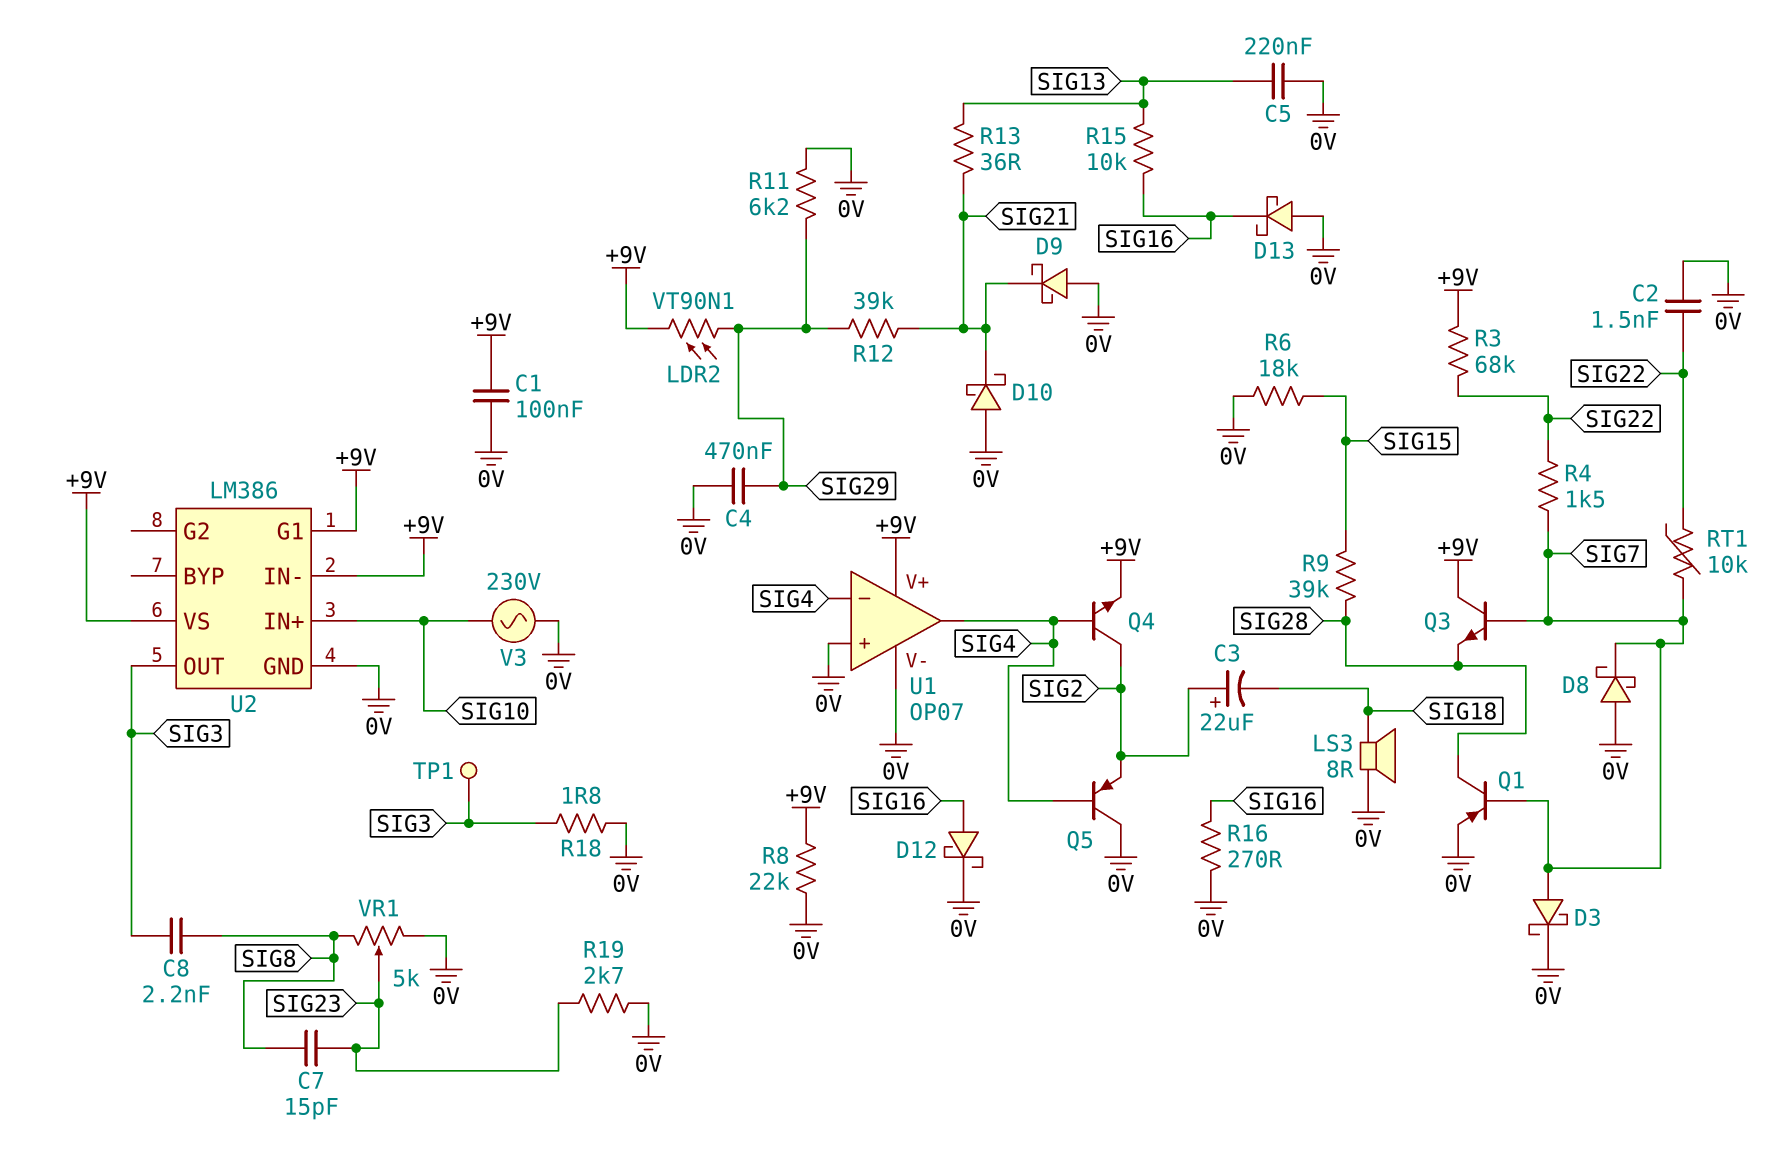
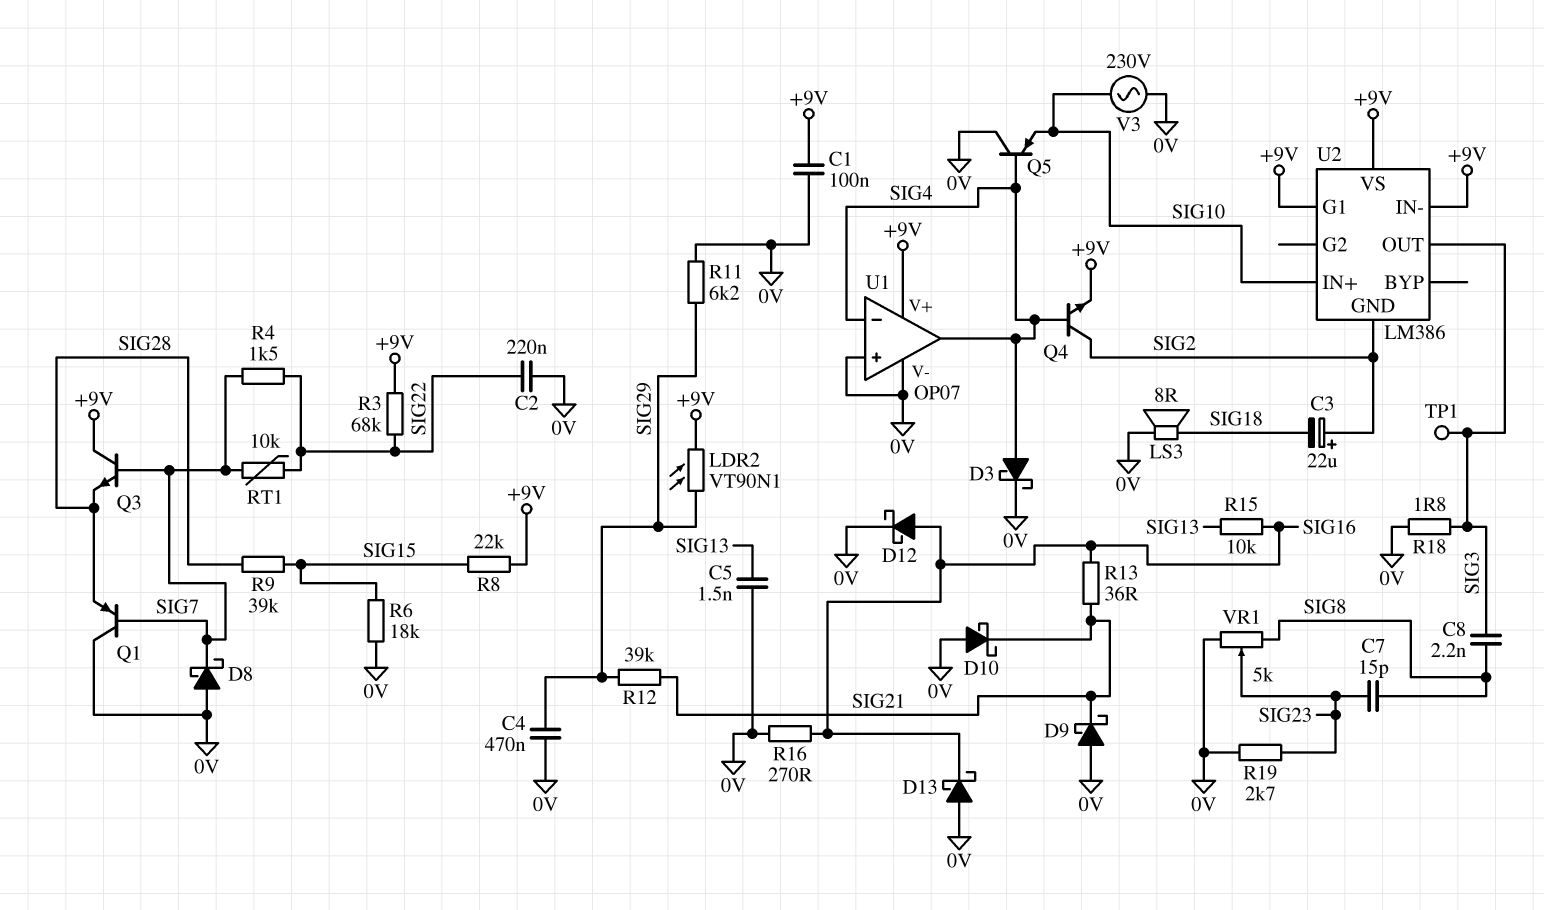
C2: 1.5nF (0V, SIG22) -> 220nF (0V, SIG22)
C5: 220nF (0V, SIG13) -> 1.5nF (0V, SIG13)
D3: schottky (A SIG7, K 0V) -> schottky (A SIG4, K 0V)
Q1: PNP (B SIG7, C SIG28, E 0V) -> PNP (B SIG7, C 0V, E SIG28)
Q5: PNP (B SIG4, C 0V, E SIG2) -> PNP (B SIG4, C 0V, E SIG10)
R8: 22k (+9V, 0V) -> 22k (+9V, SIG15)
R13: 36 (SIG13, SIG21) -> 36 (SIG16, SIG21)
U2 pin GND: 0V -> SIG2

